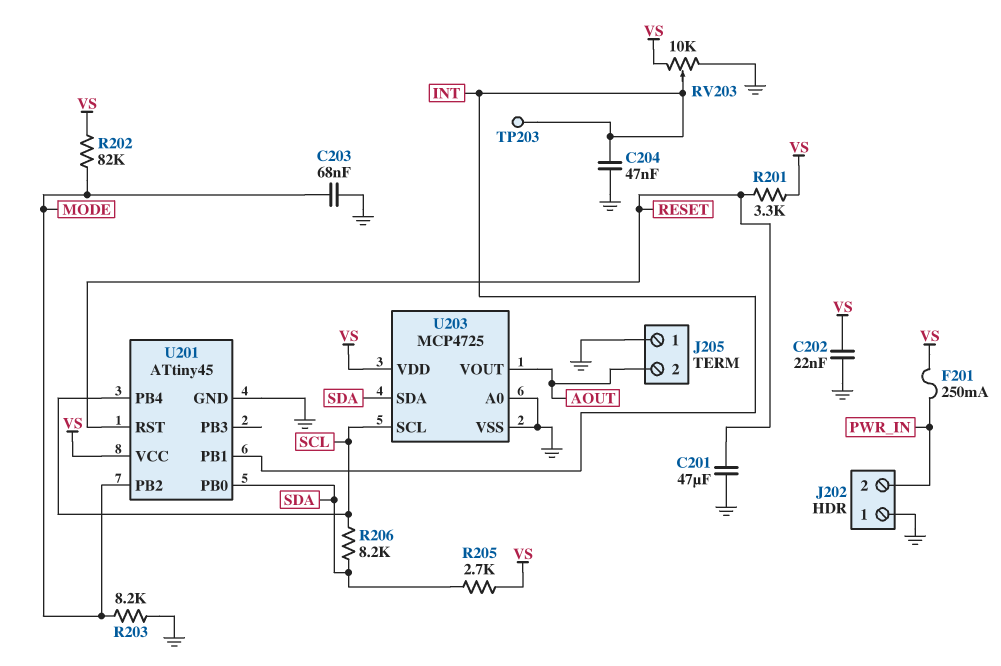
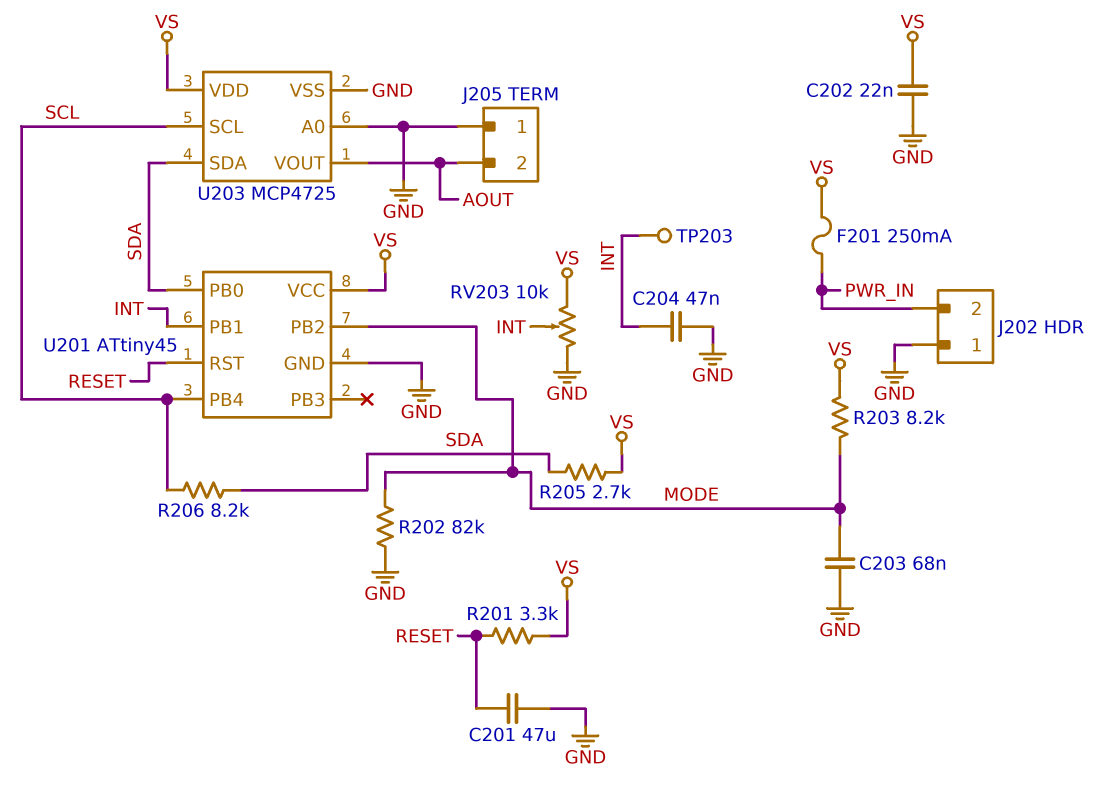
R202: 82k (MODE, VS) -> 82k (GND, MODE)
R203: 8.2k (GND, MODE) -> 8.2k (MODE, VS)

